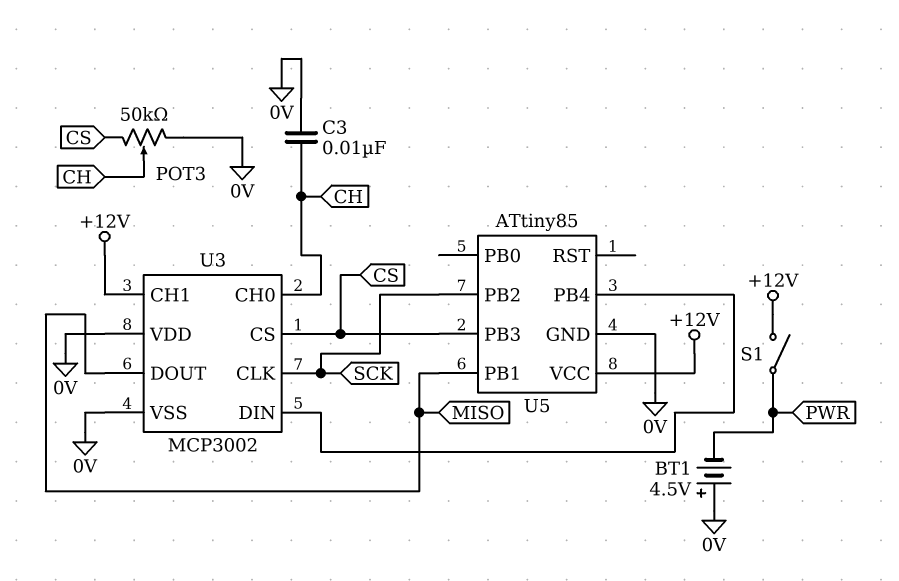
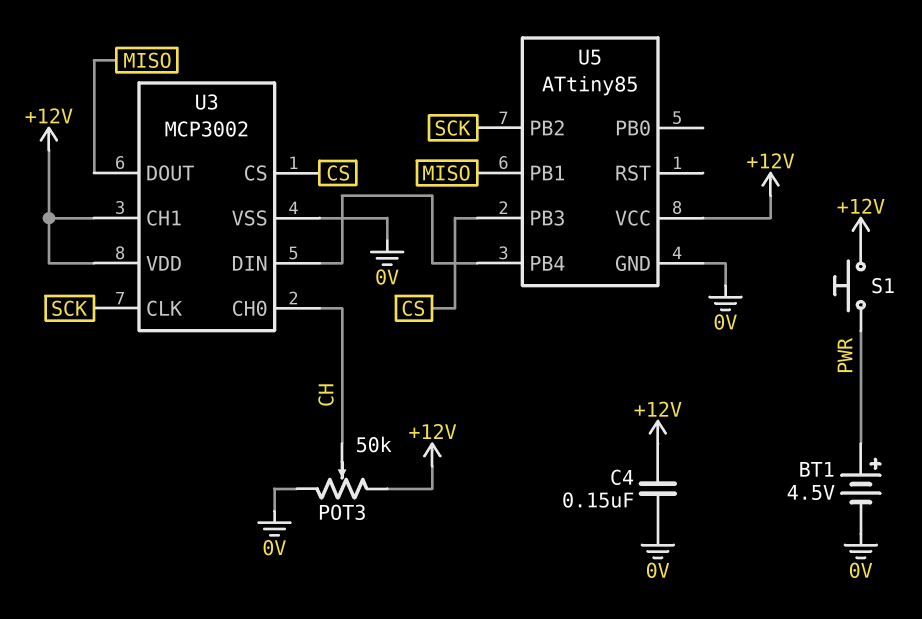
BT1: 4.5V (plus 0V, minus PWR) -> 4.5V (plus PWR, minus 0V)
C3: 10nF (0V, CH) -> none
C4: none -> 150nF (+12V, 0V)
POT3: 50k (0V, CS, wiper CH) -> 50k (+12V, 0V, wiper CH)
S1: switch (+12V, PWR) -> button (+12V, PWR)
U3 pin VDD: 0V -> +12V

